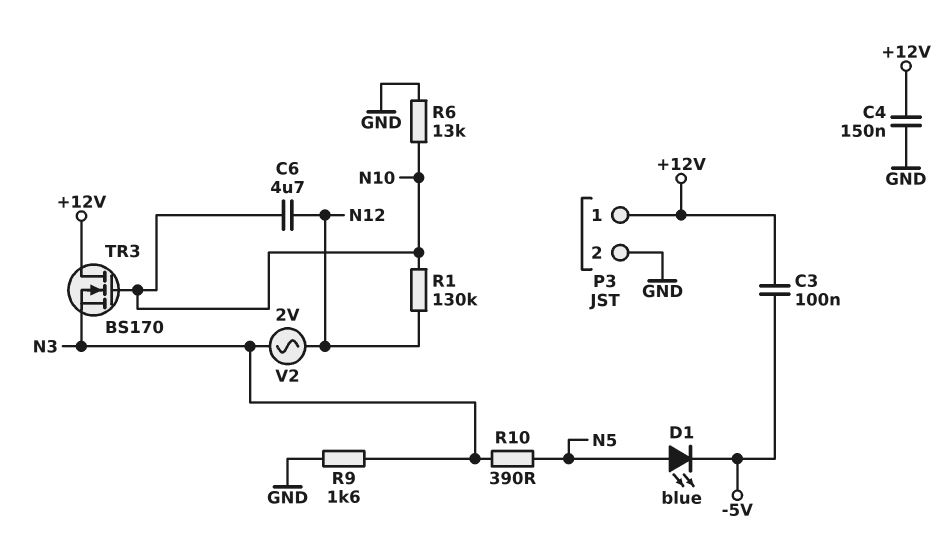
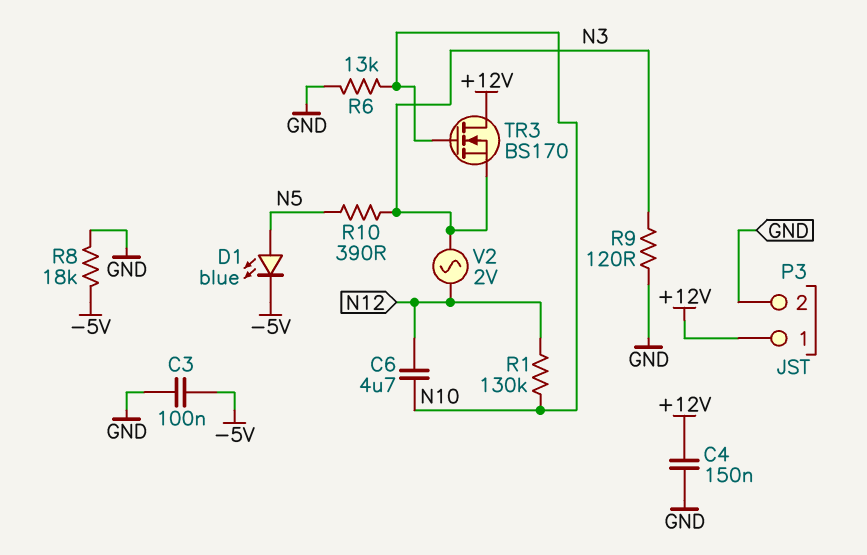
C3: 100nF (+12V, -5V) -> 100nF (-5V, GND)
R8: none -> 18k (-5V, GND)
R9: 1.6k (GND, N3) -> 120 (GND, N3)

